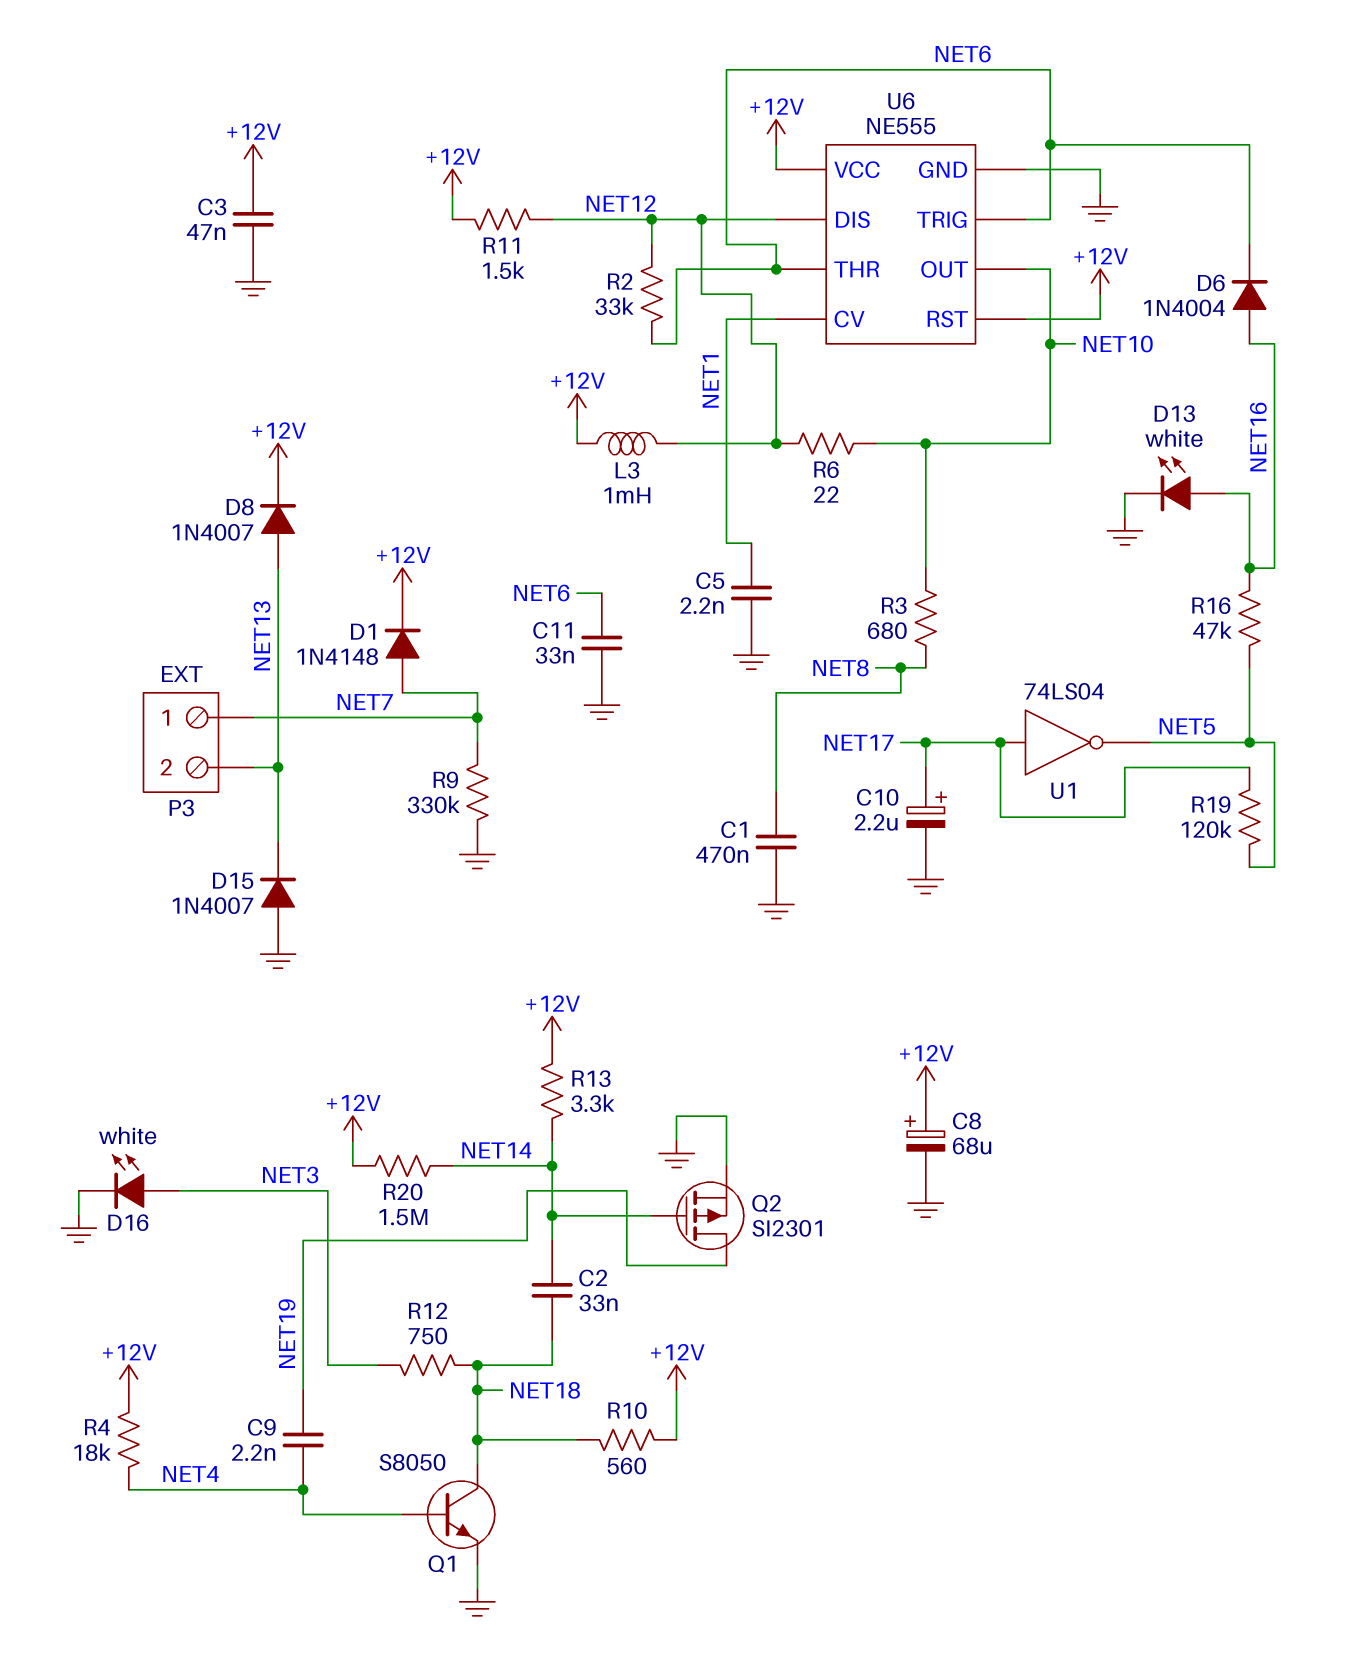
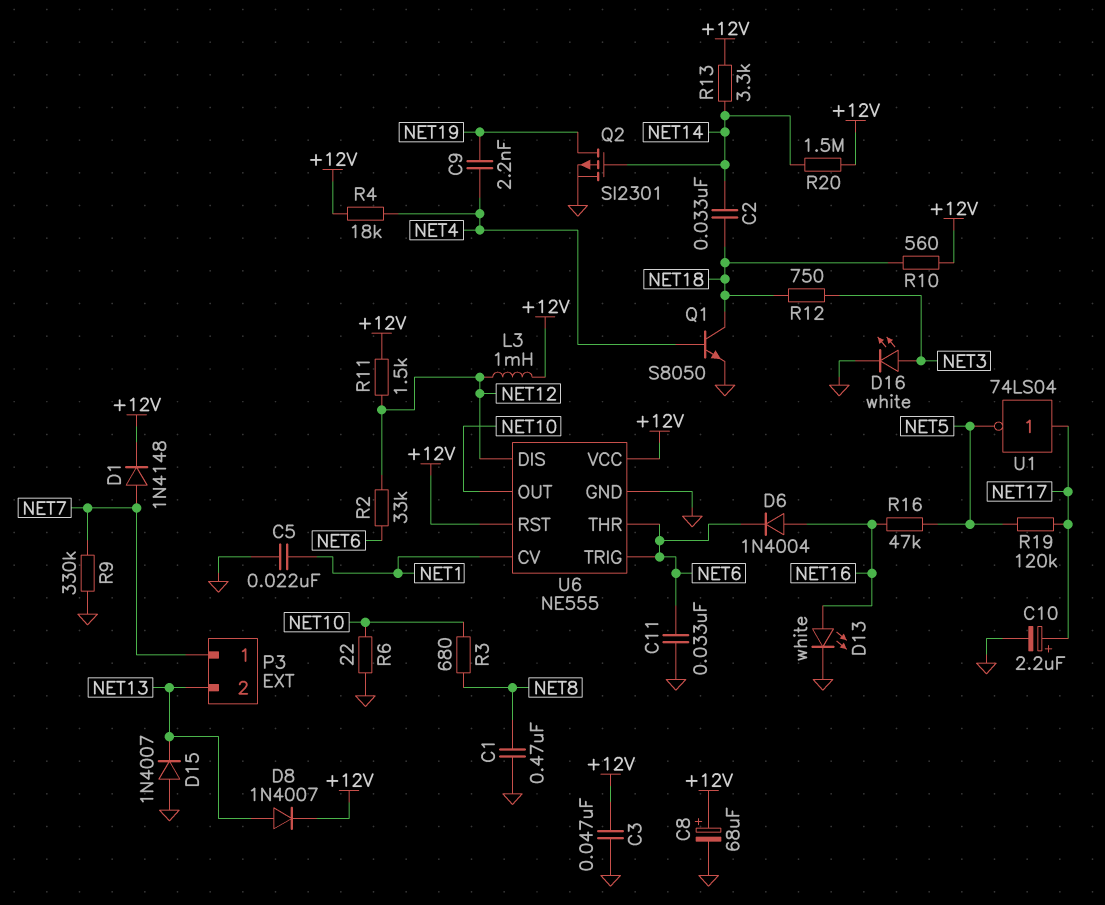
C5: 2.2nF (GND, NET1) -> 22nF (GND, NET1)
R6: 22 (NET10, NET12) -> 22 (GND, NET10)

